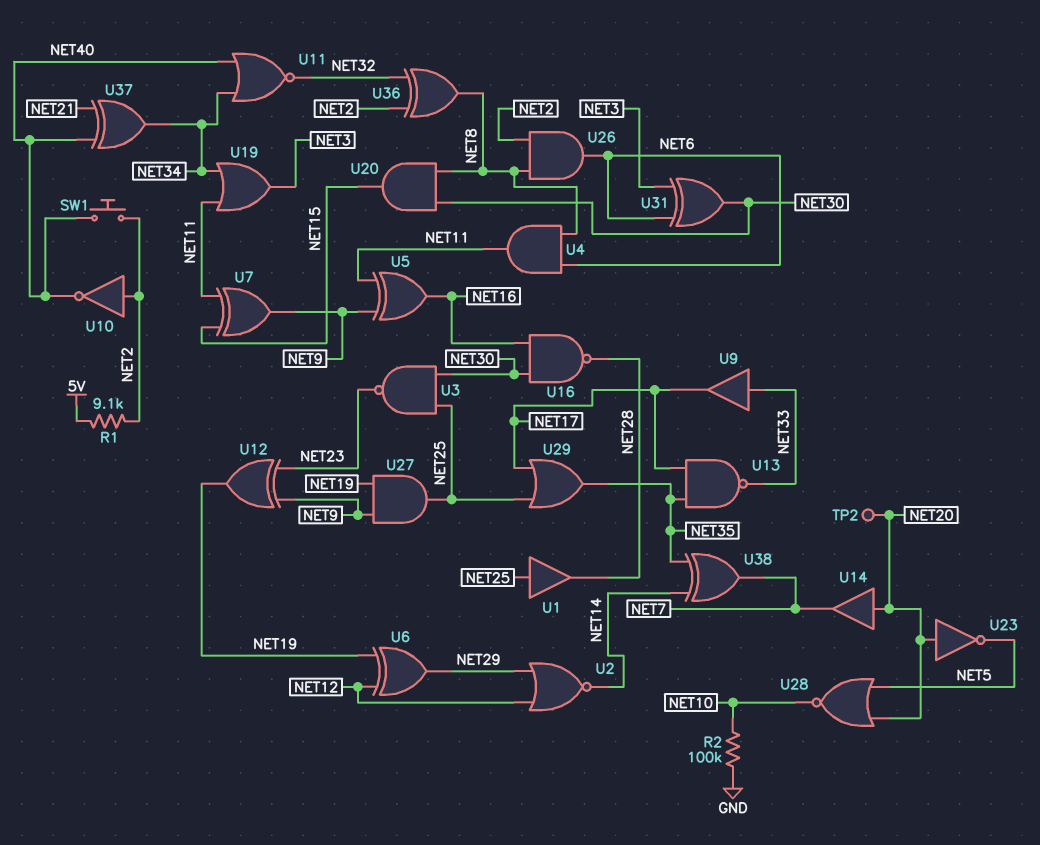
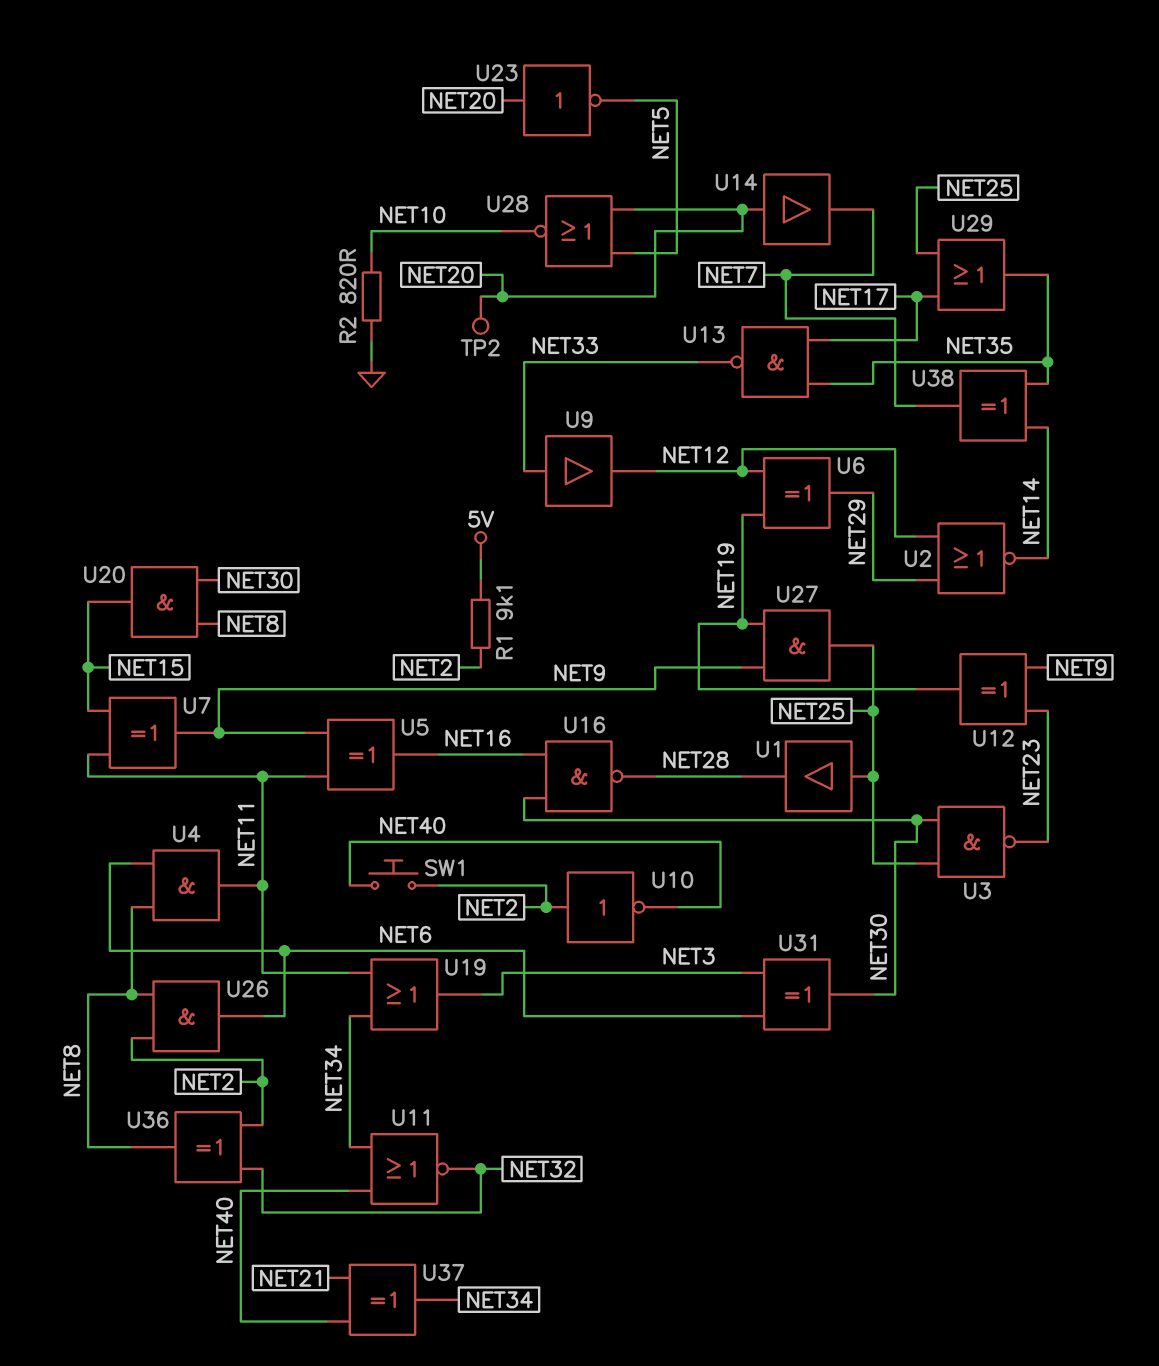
R2: 100k (GND, NET10) -> 820 (GND, NET10)
U9: buffer (in NET33, out NET17) -> buffer (in NET33, out NET12)

